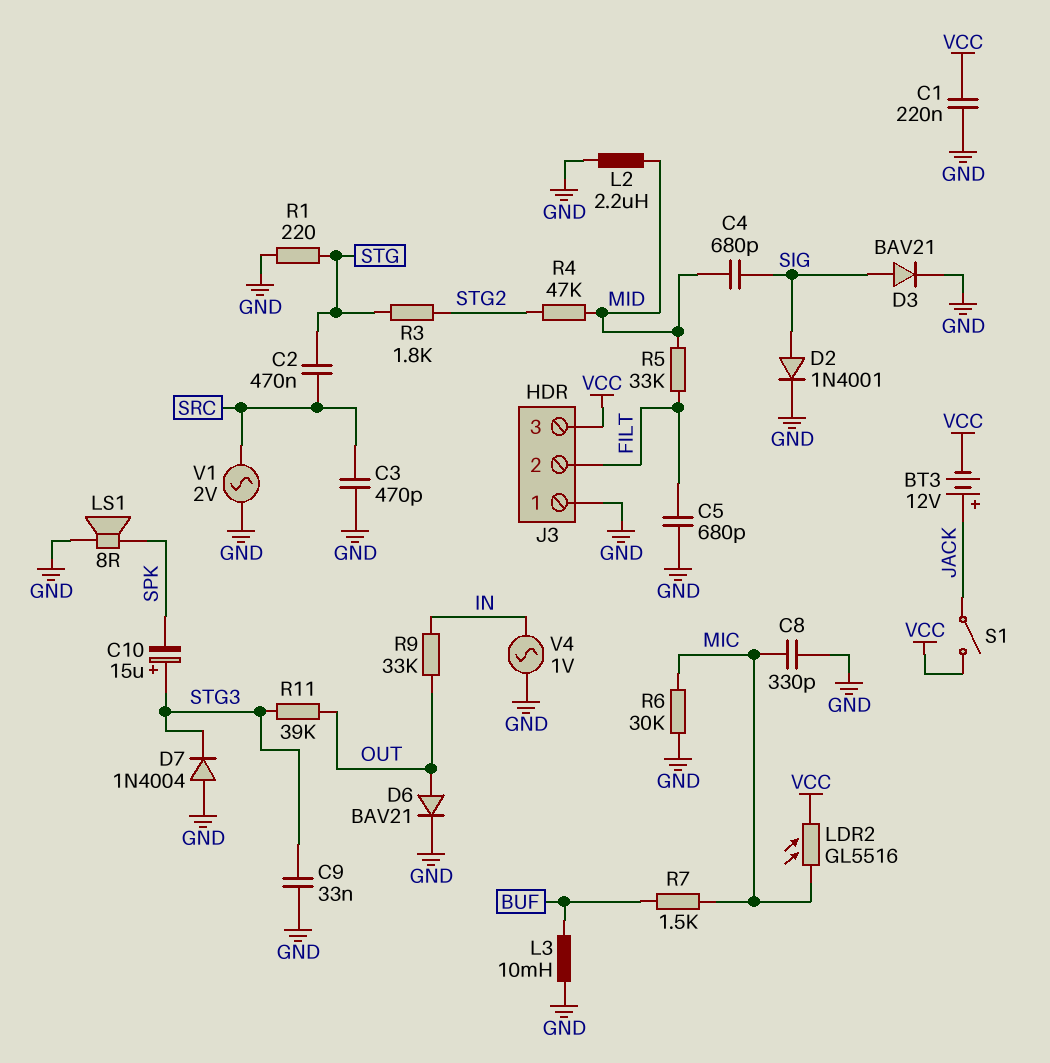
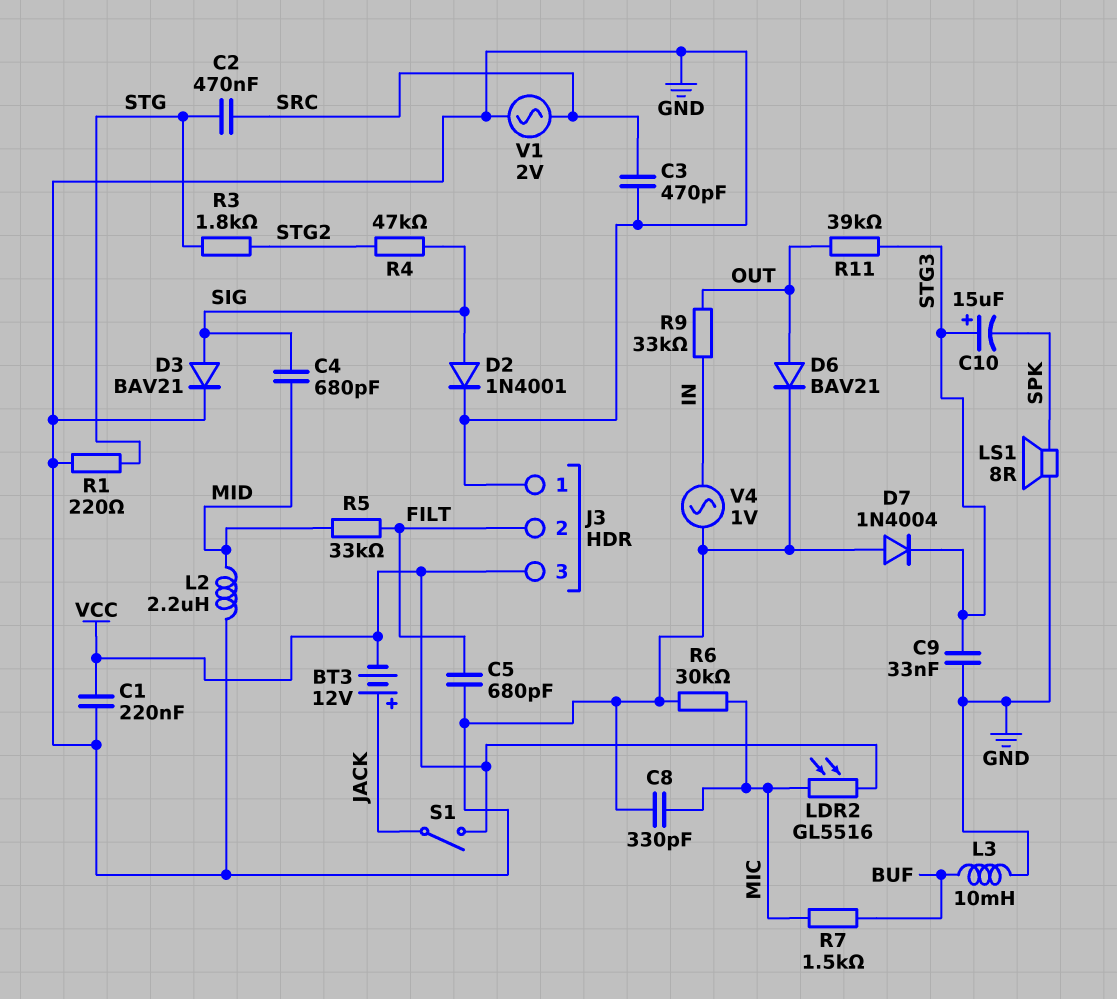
R4: 47k (MID, STG2) -> 47k (SIG, STG2)

